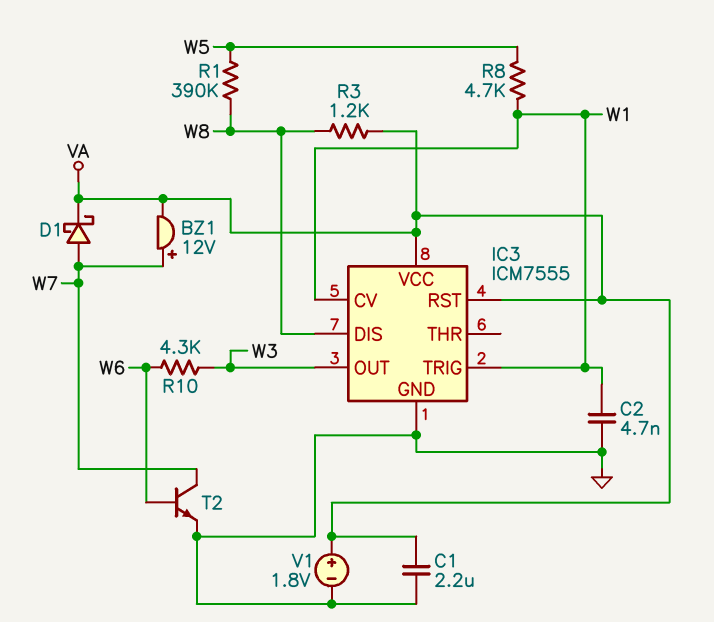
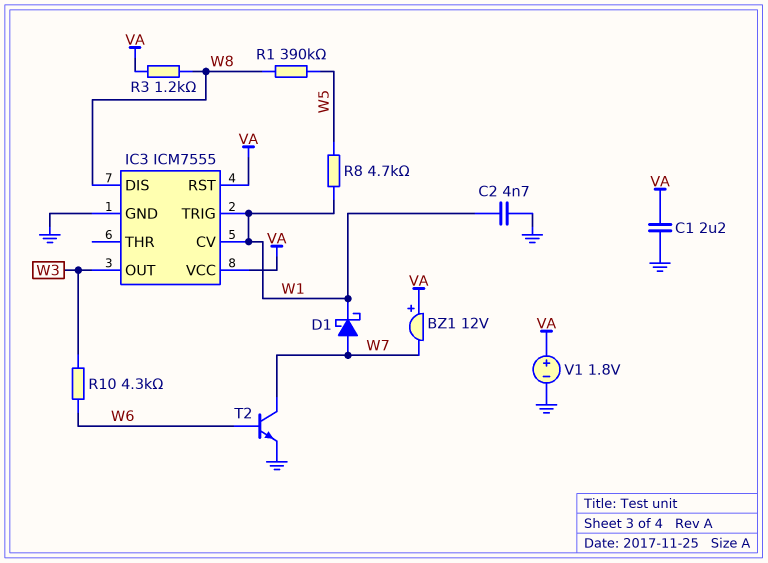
BZ1: buzzer 12V (plus W7, minus VA) -> buzzer 12V (plus VA, minus W7)
D1: schottky (A W7, K VA) -> schottky (A W7, K W1)

